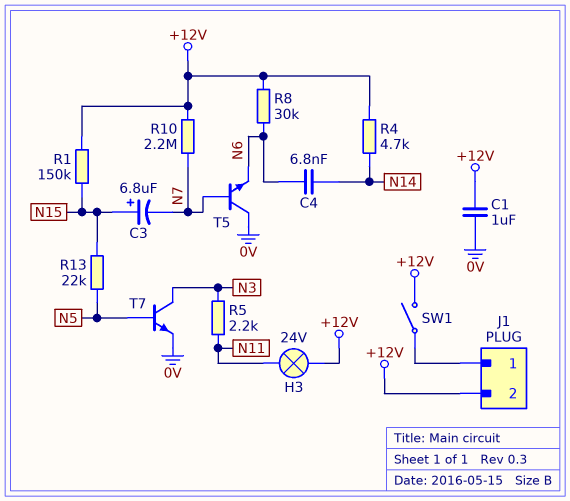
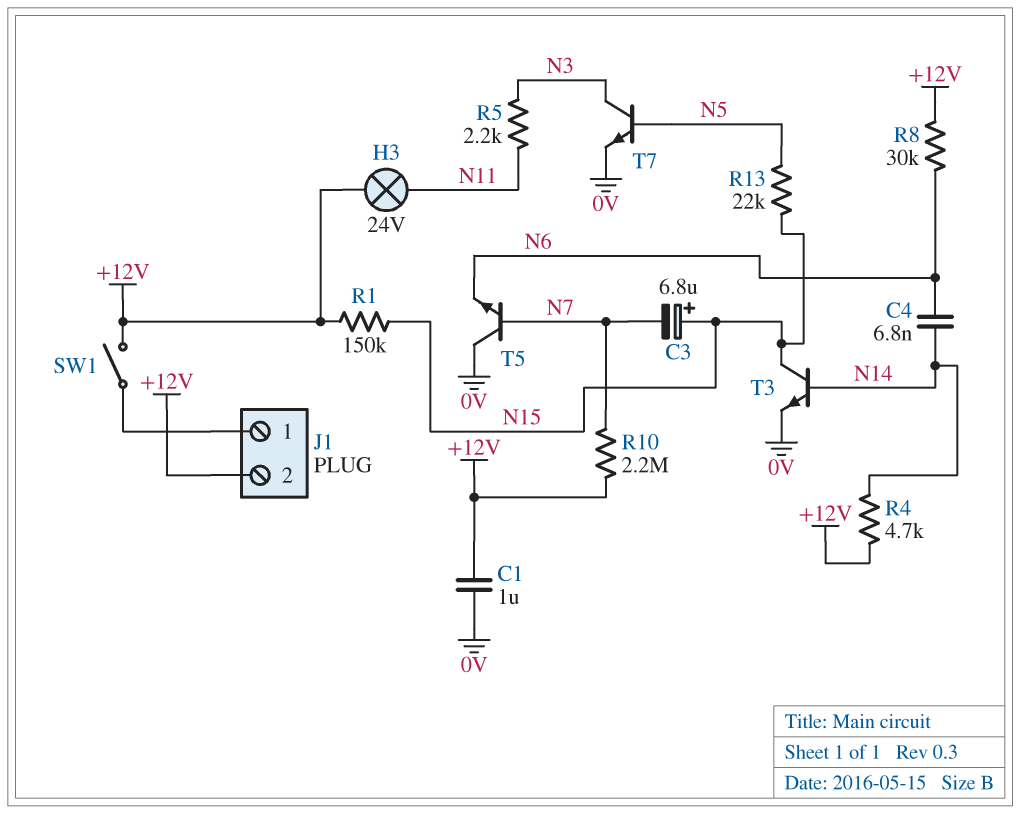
T3: none -> NPN (B N14, C N15, E 0V)

